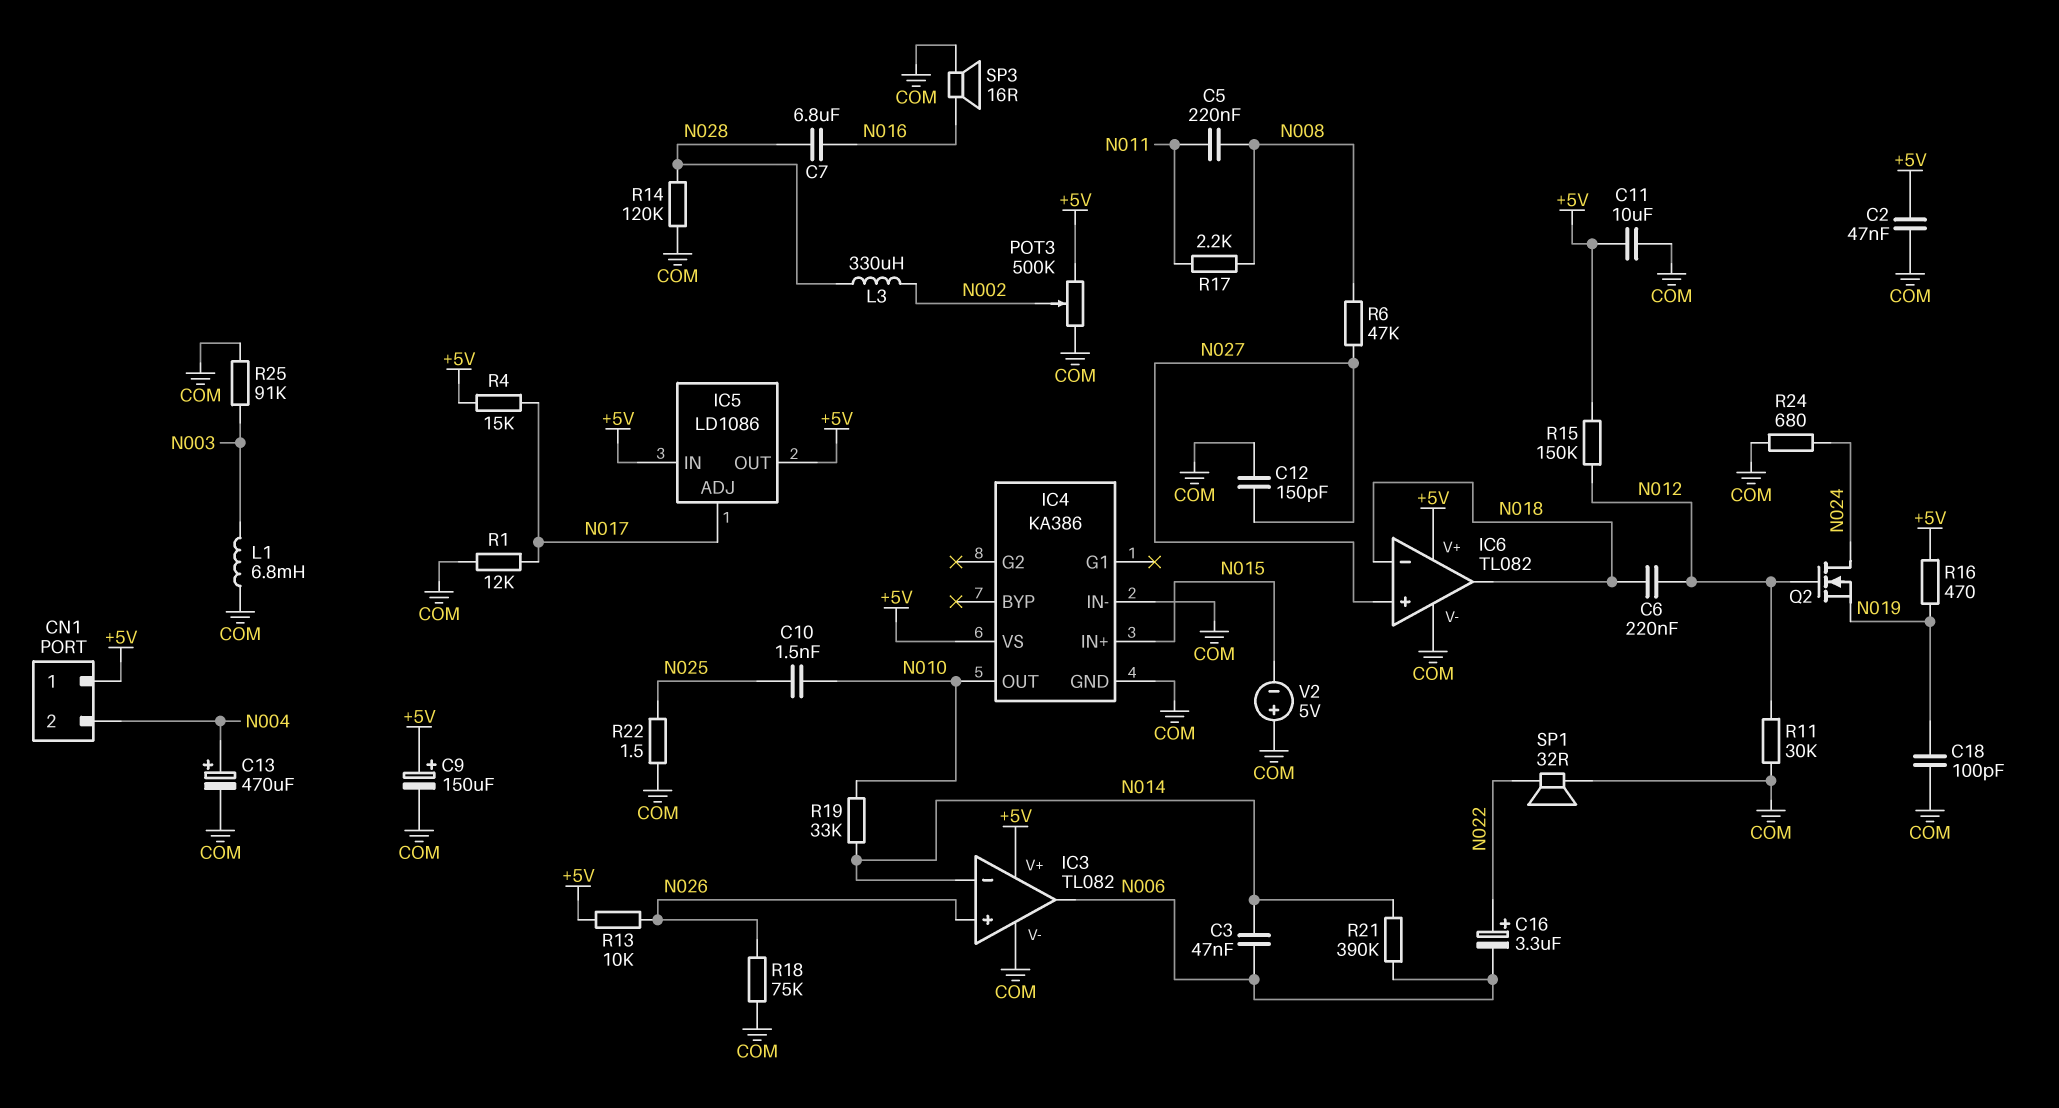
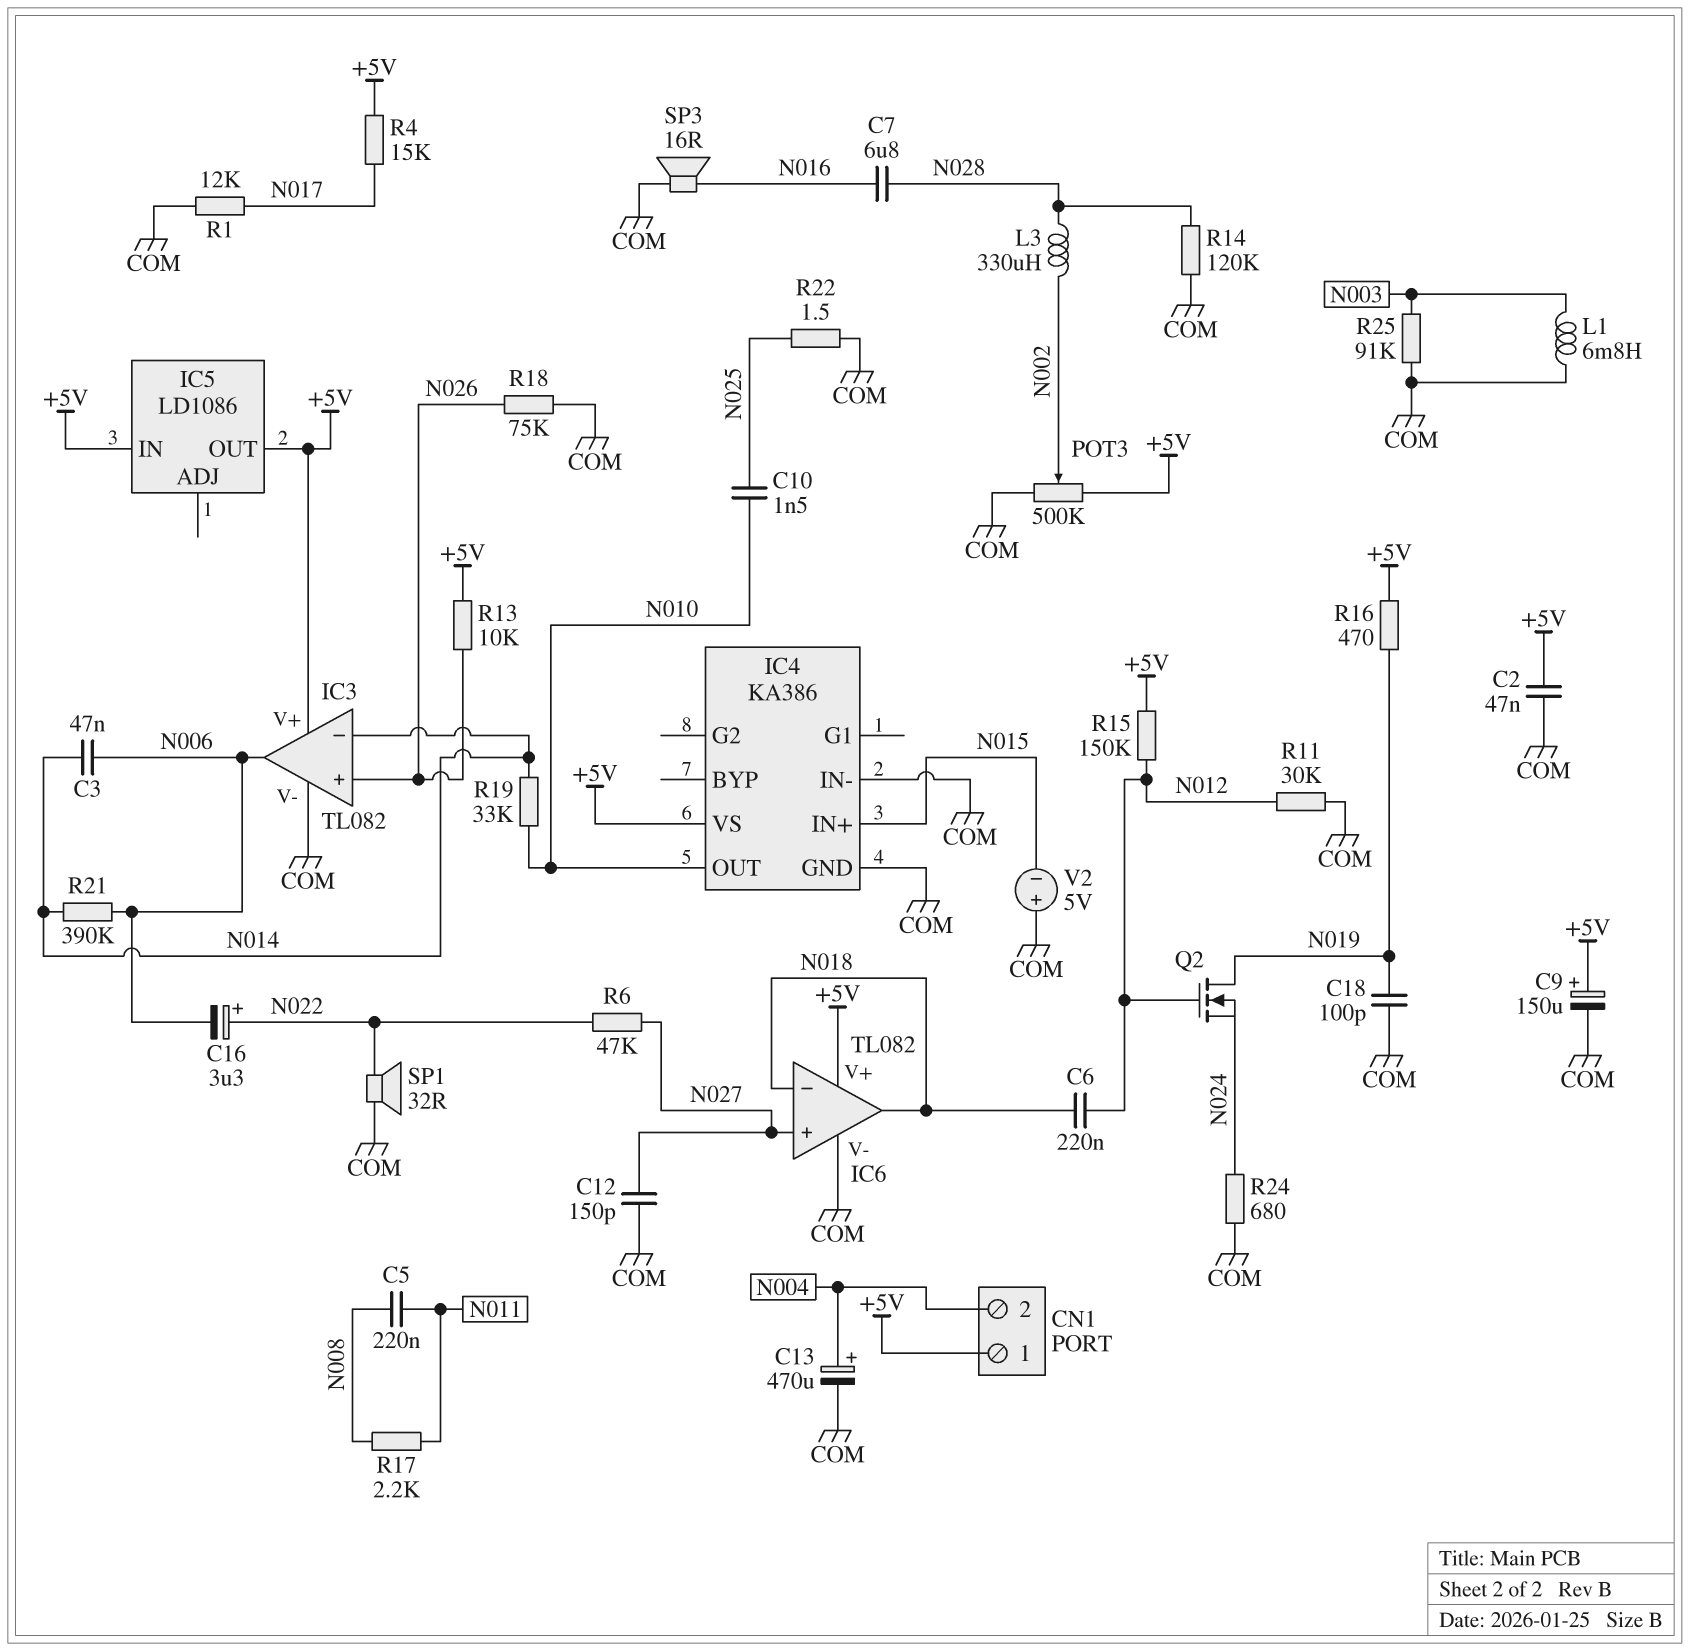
C11: 10uF (+5V, COM) -> none
IC5 pin ADJ: N017 -> none
Q2: NMOS (G N012, D N024, S N019) -> NMOS (G N012, D N019, S N024)
R6: 47k (N008, N027) -> 47k (N022, N027)

